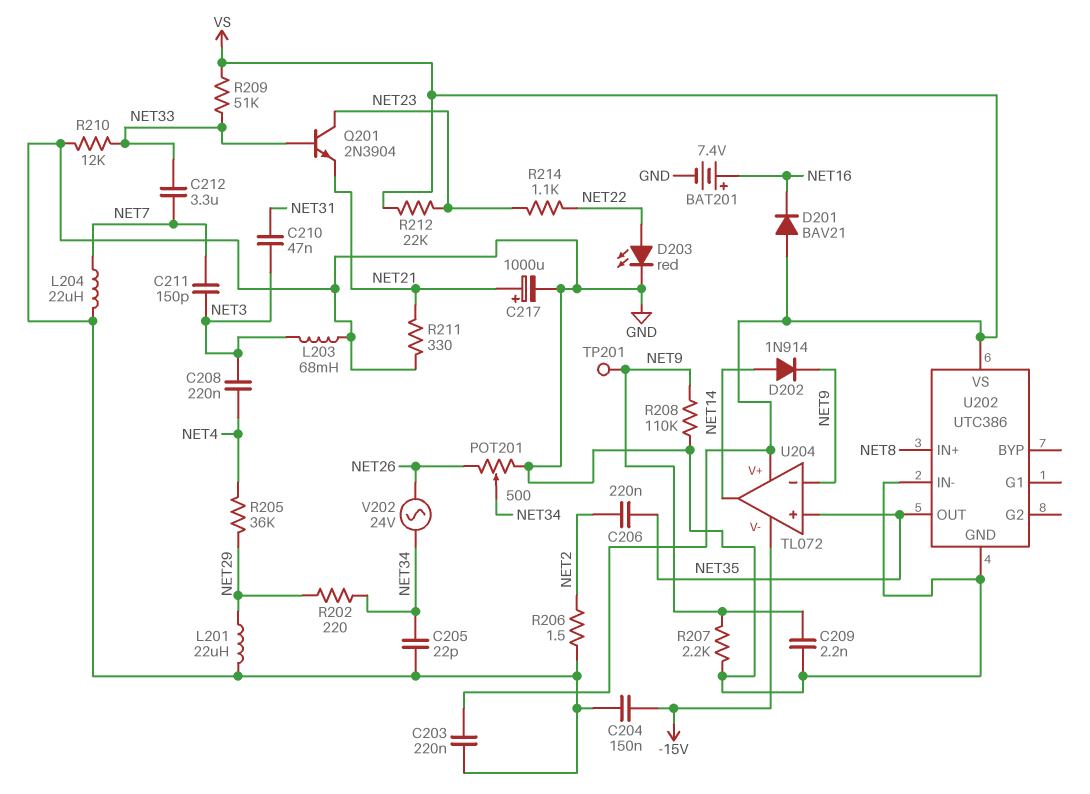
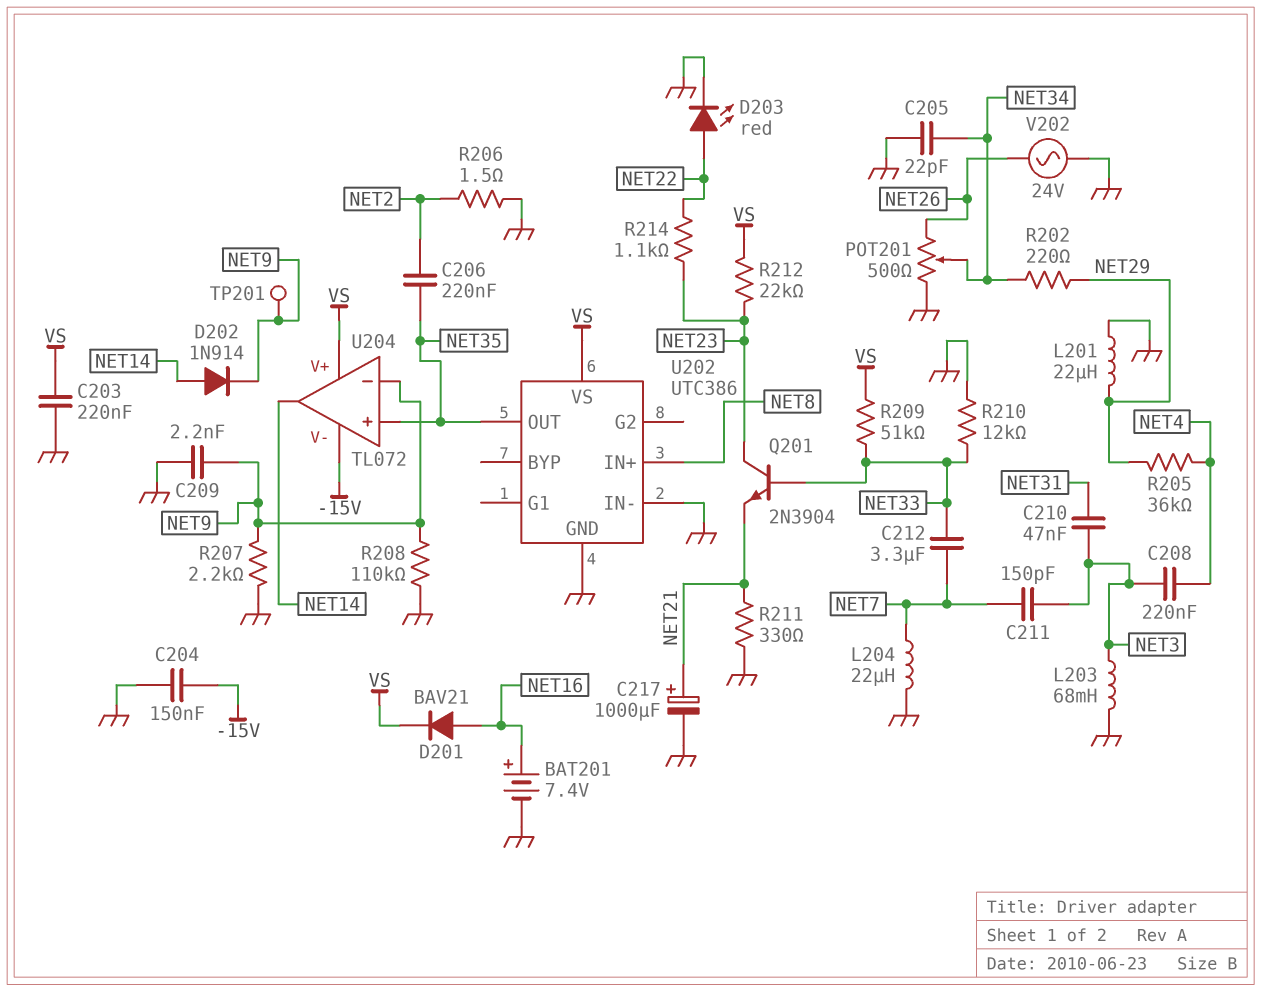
D201: diode BAV21 (A VS, K NET16) -> diode BAV21 (A NET16, K VS)
V202: AC 24V (NET26, NET34) -> AC 24V (GND, NET26)

